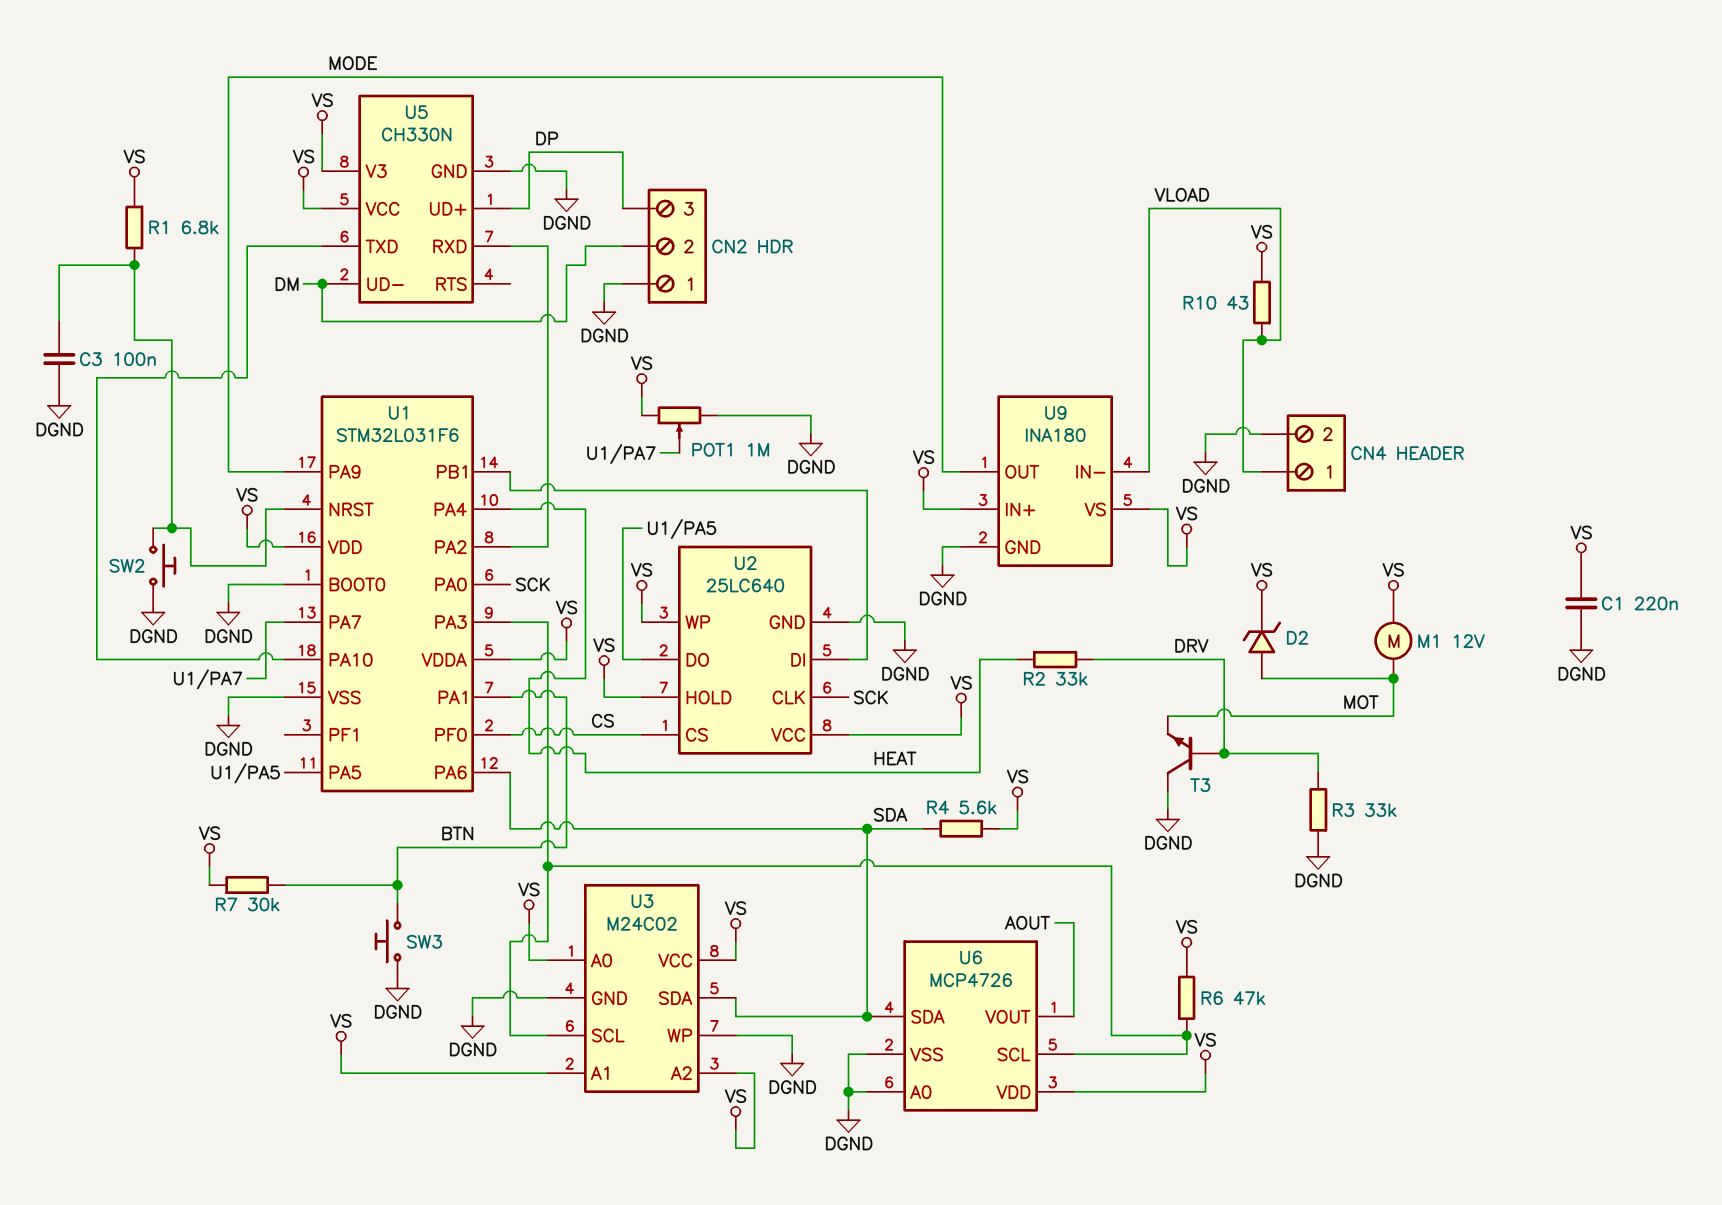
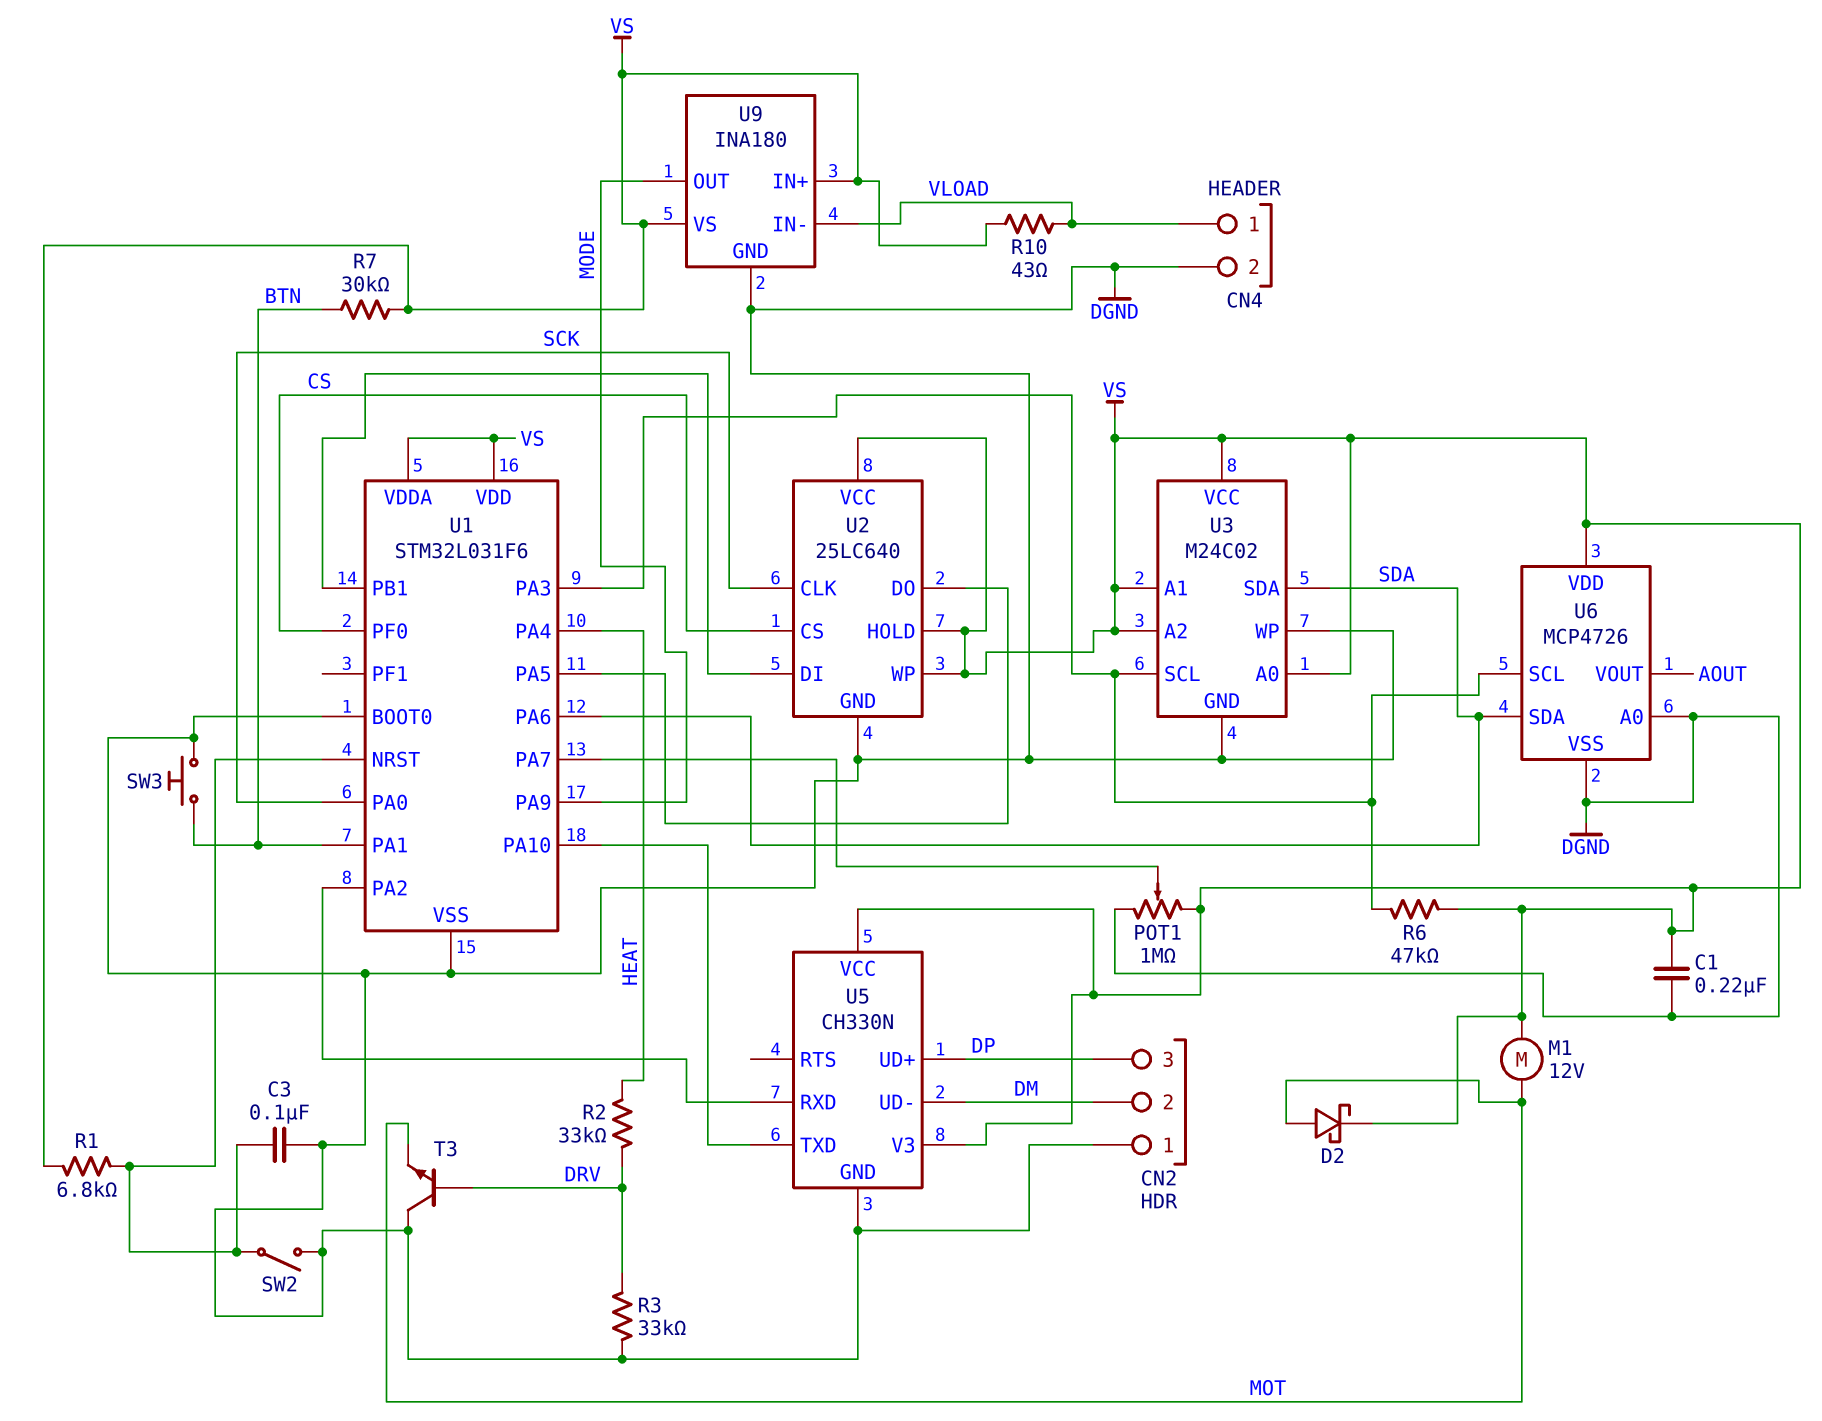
D2: zener (A MOT, K VS) -> schottky (A MOT, K VS)
R4: 5.6k (SDA, VS) -> none
SW2: button (DGND, U1/NRST) -> switch (DGND, U1/NRST)

